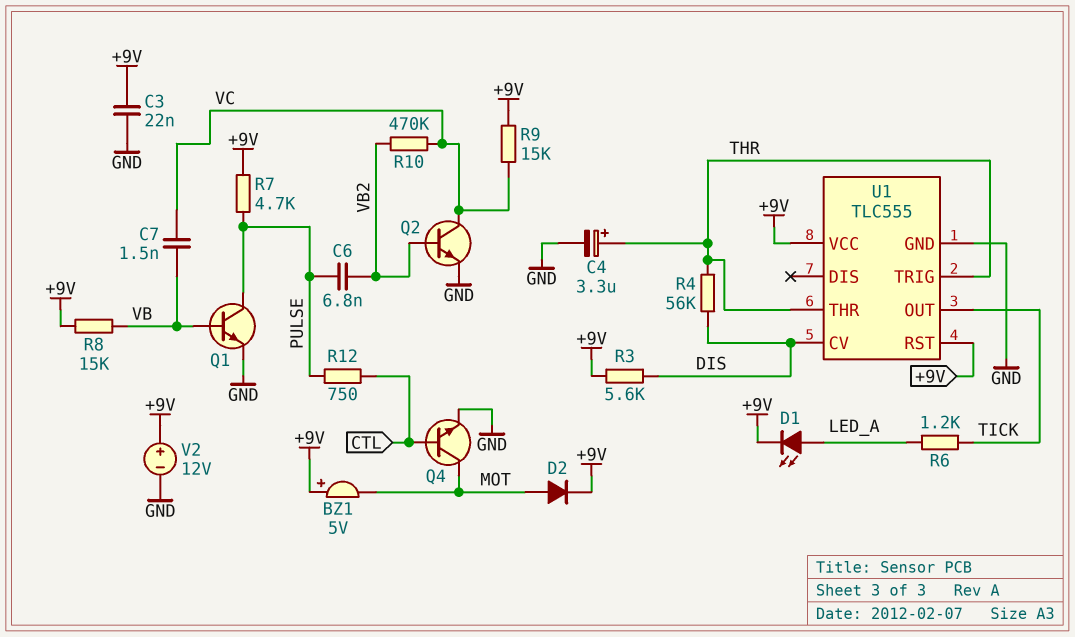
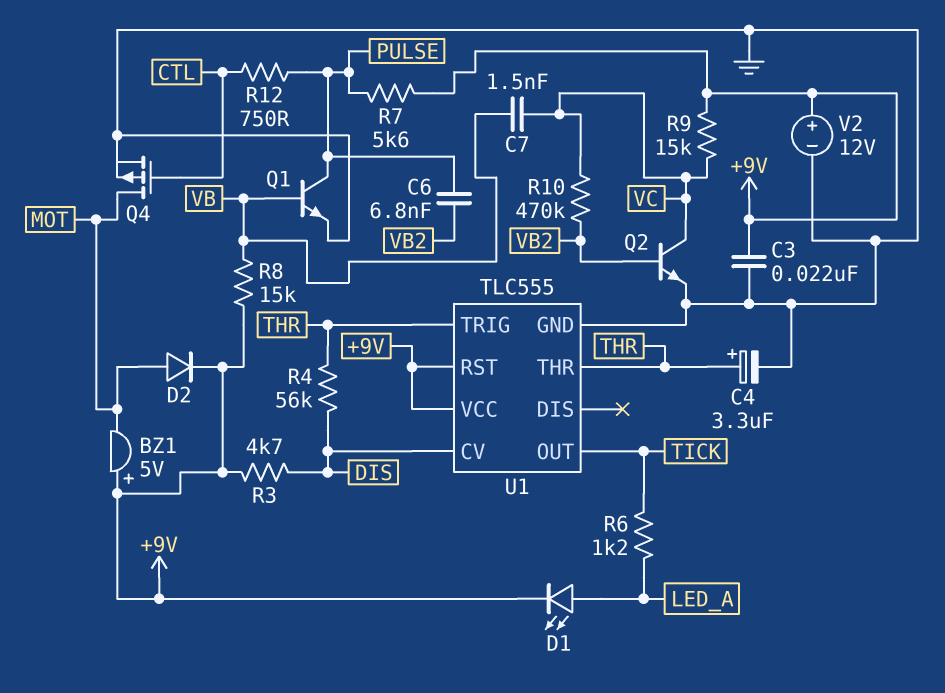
Q4: NPN (B CTL, C MOT, E GND) -> PMOS (G CTL, D MOT, S GND)
R3: 5.6k (+9V, DIS) -> 4.7k (+9V, DIS)
R7: 4.7k (+9V, PULSE) -> 5.6k (+9V, PULSE)

